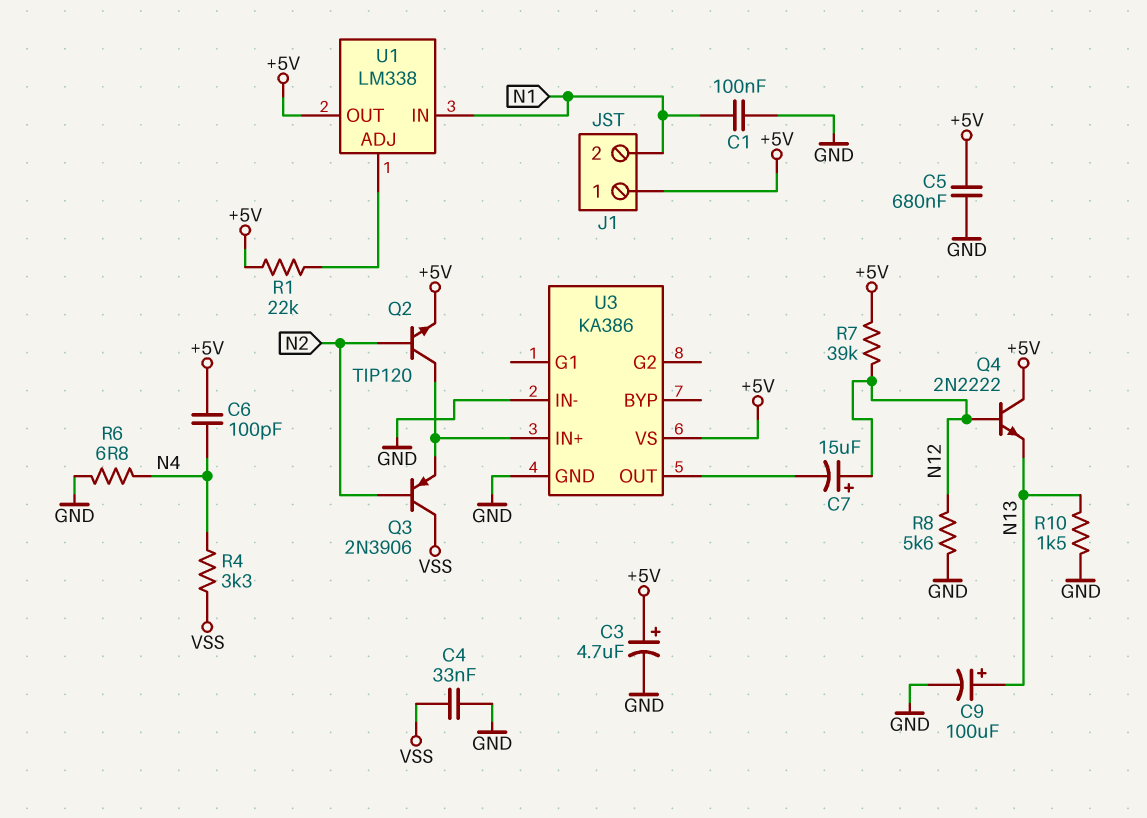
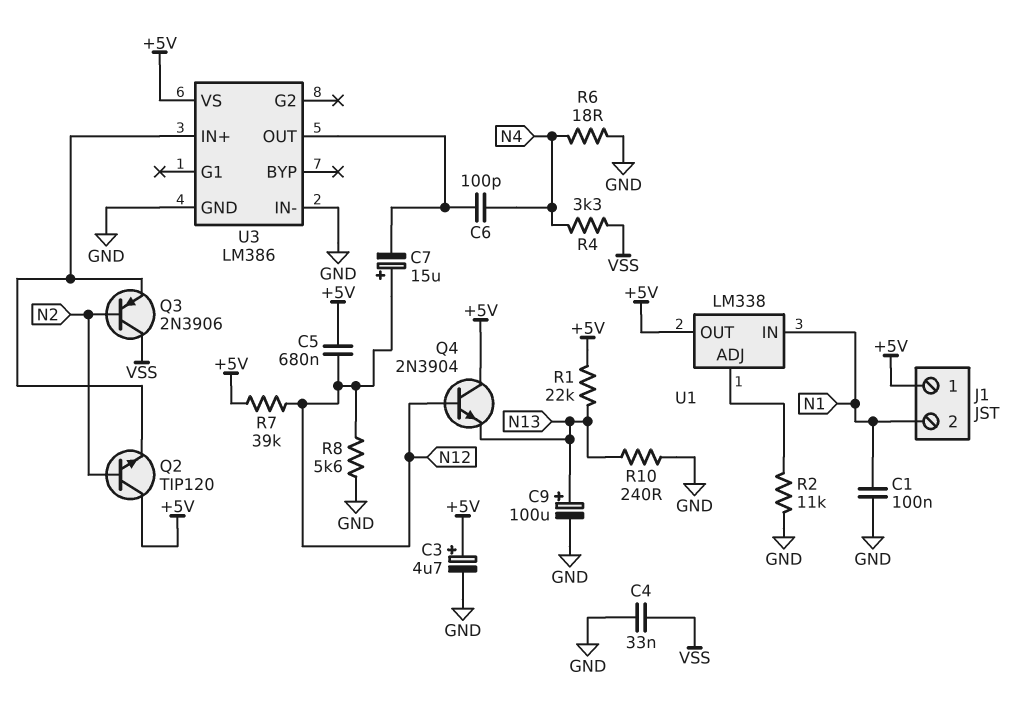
C5: 680nF (+5V, GND) -> 680nF (+5V, N12)
C6: 100pF (+5V, N4) -> 100pF (N4, U3/OUT)
Q2: NPN TIP120 (B N2, C U3/IN+, E +5V) -> NPN TIP120 (B N2, C +5V, E U3/IN+)
Q4: NPN 2N2222 (B N12, C +5V, E N13) -> NPN 2N3904 (B N12, C +5V, E N13)
R1: 22k (+5V, U1/ADJ) -> 22k (+5V, N13)
R2: none -> 11k (GND, U1/ADJ)
R6: 6.8 (GND, N4) -> 18 (GND, N4)
R10: 1.5k (GND, N13) -> 240 (GND, N13)
U3: KA386 -> LM386

